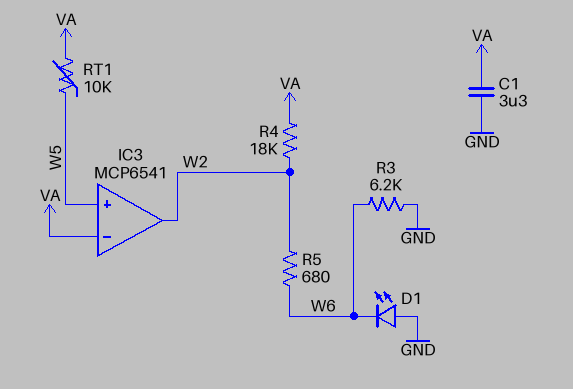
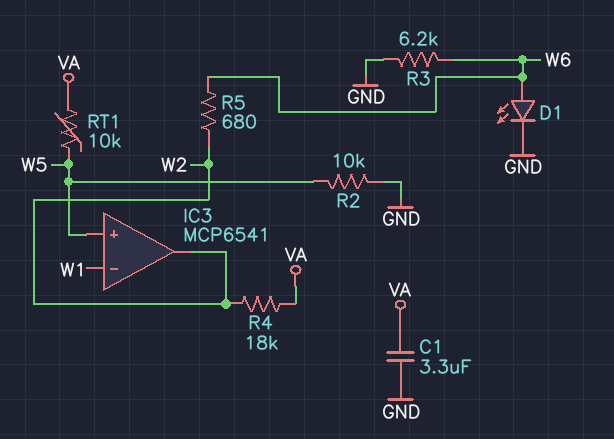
D1: LED (A GND, K W6) -> LED (A W6, K GND)
IC3 pin in-: VA -> W1
R2: none -> 10k (GND, W5)

